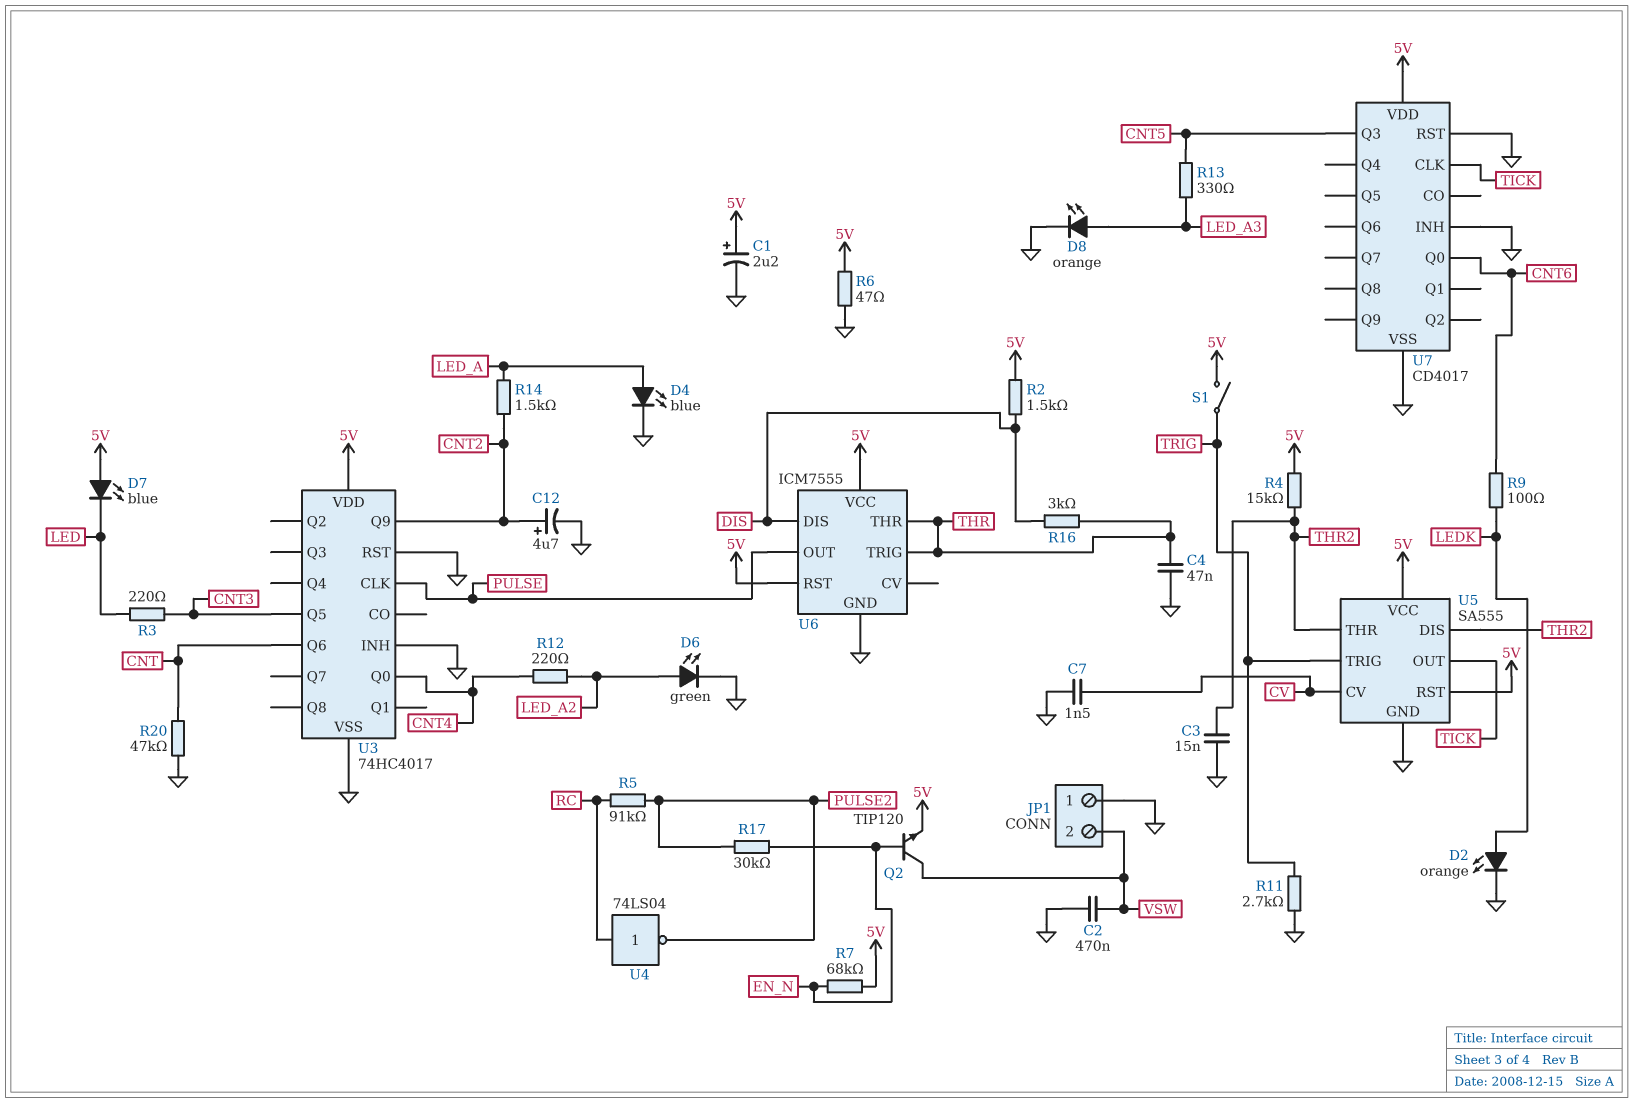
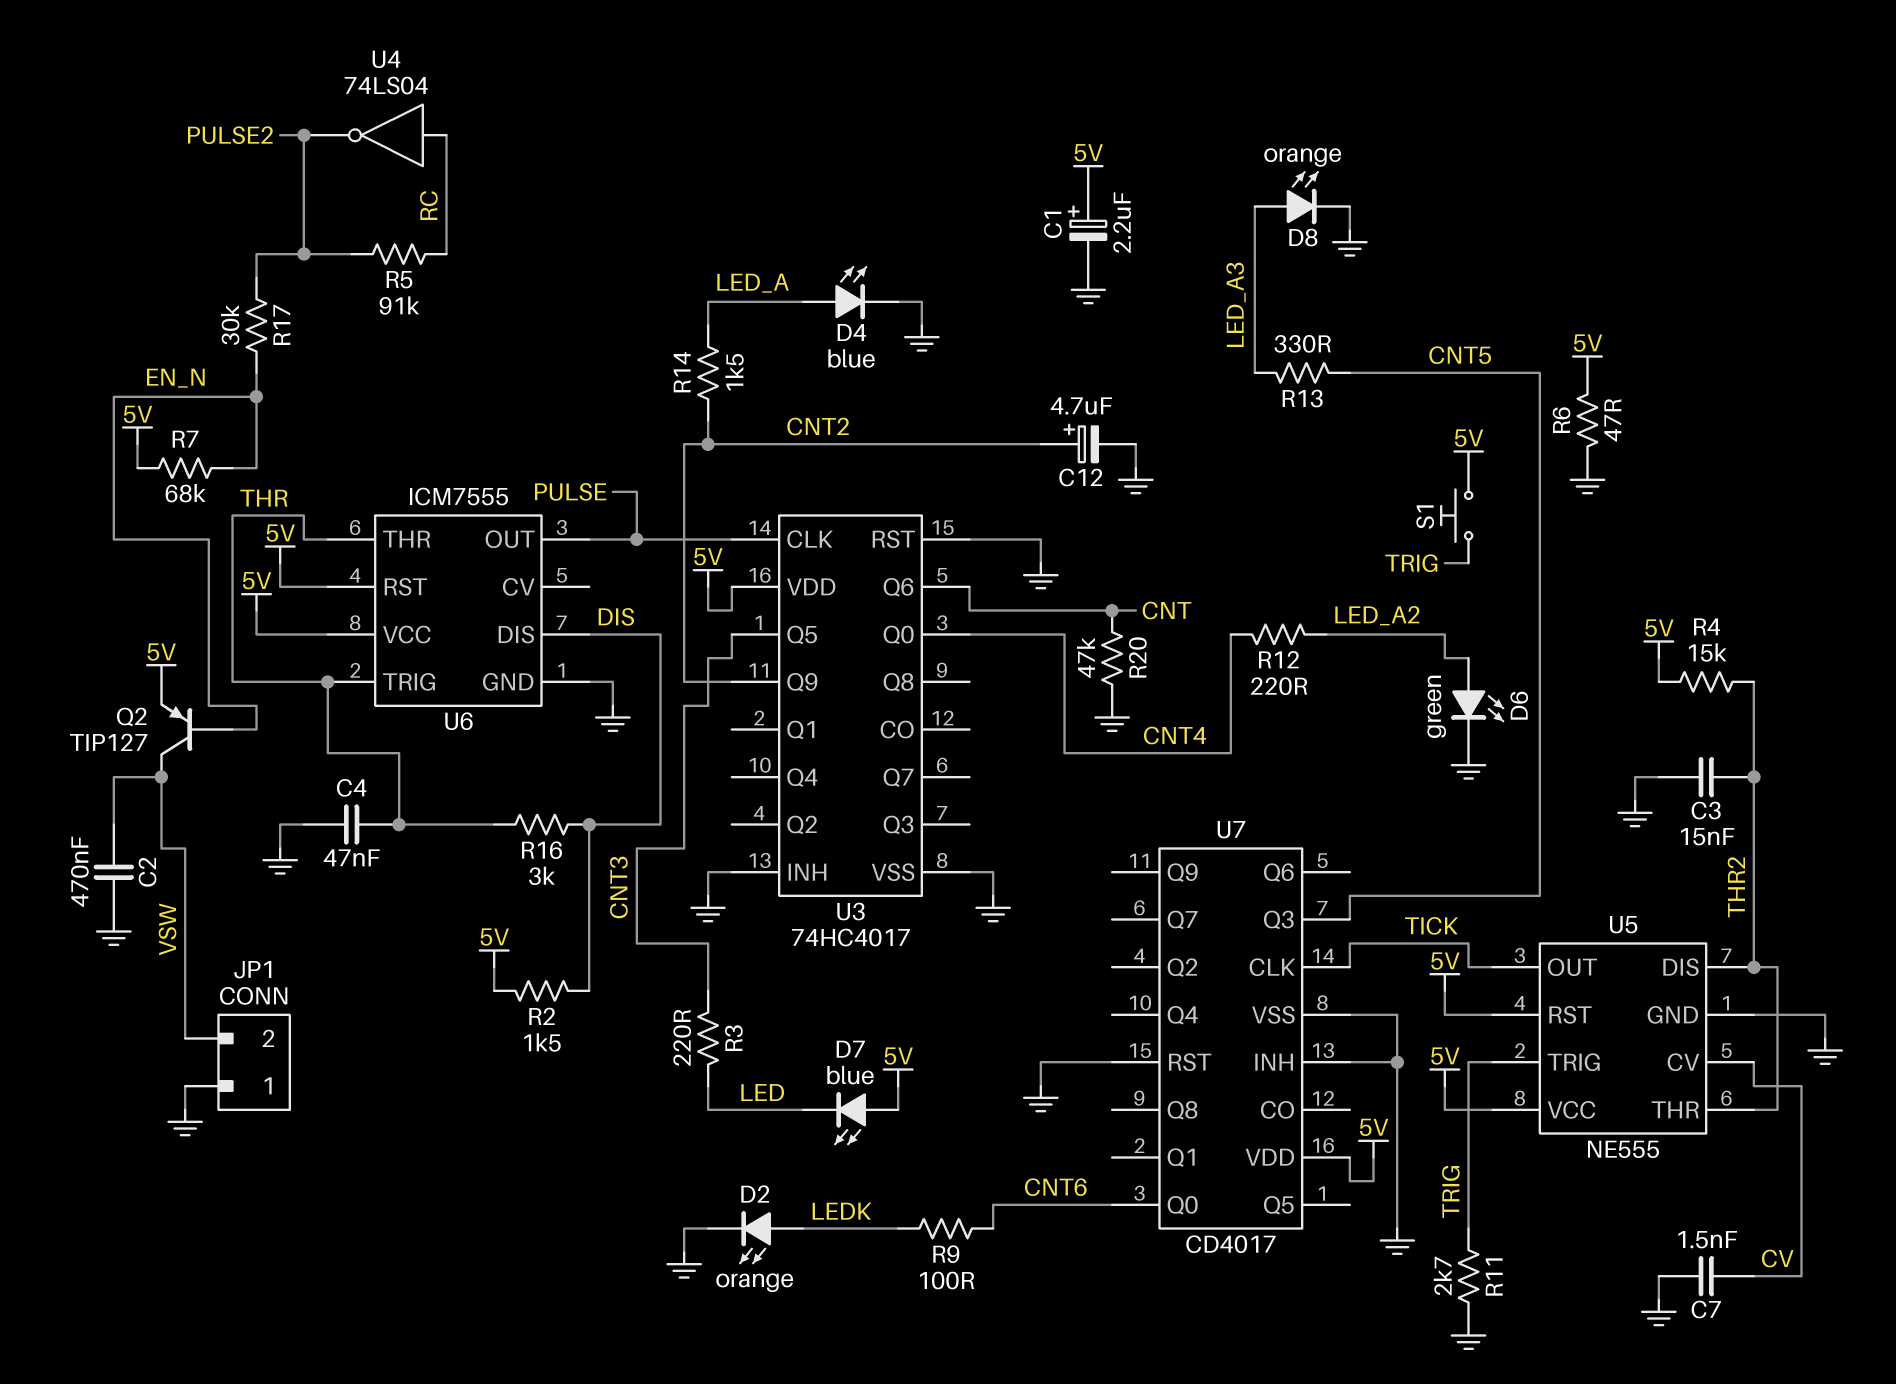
Q2: NPN TIP120 (B EN_N, C VSW, E 5V) -> PNP TIP127 (B EN_N, C VSW, E 5V)
S1: switch (5V, TRIG) -> button (5V, TRIG)
U5: SA555 -> NE555

